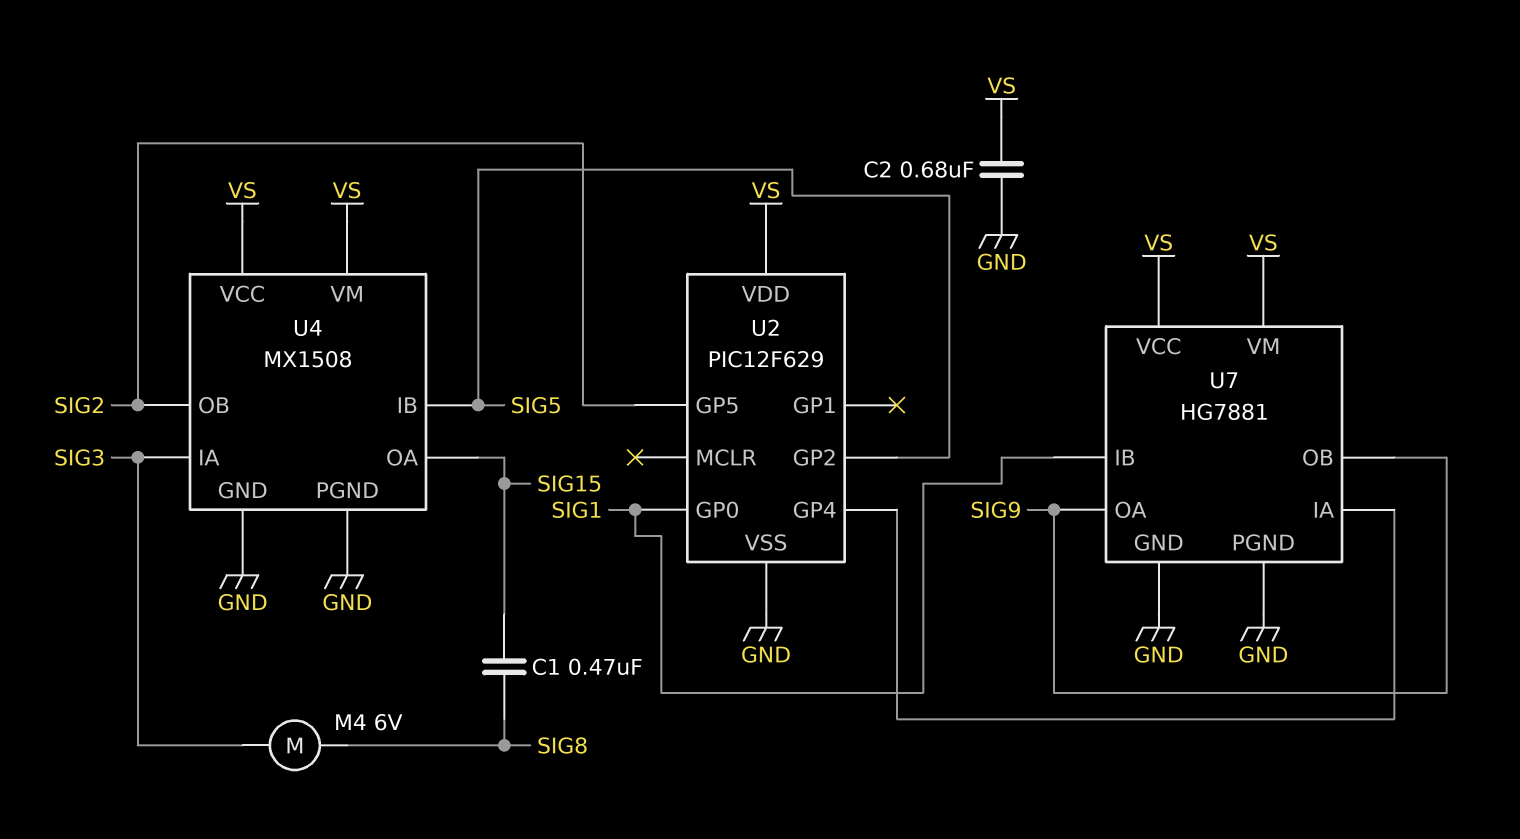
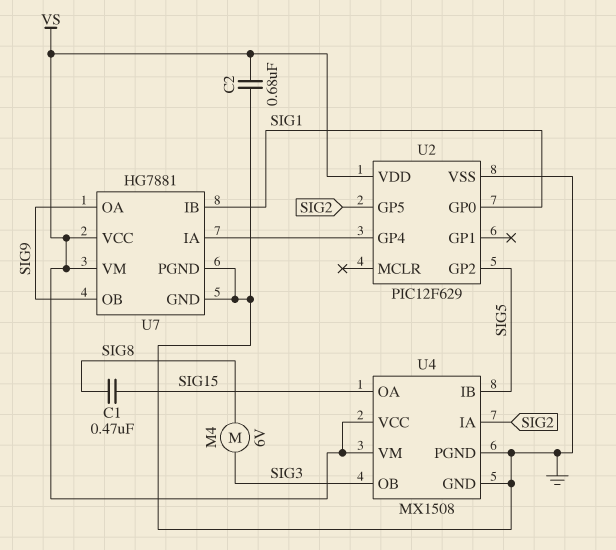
U4 pin IA: SIG3 -> SIG2
U4 pin OB: SIG2 -> SIG3

